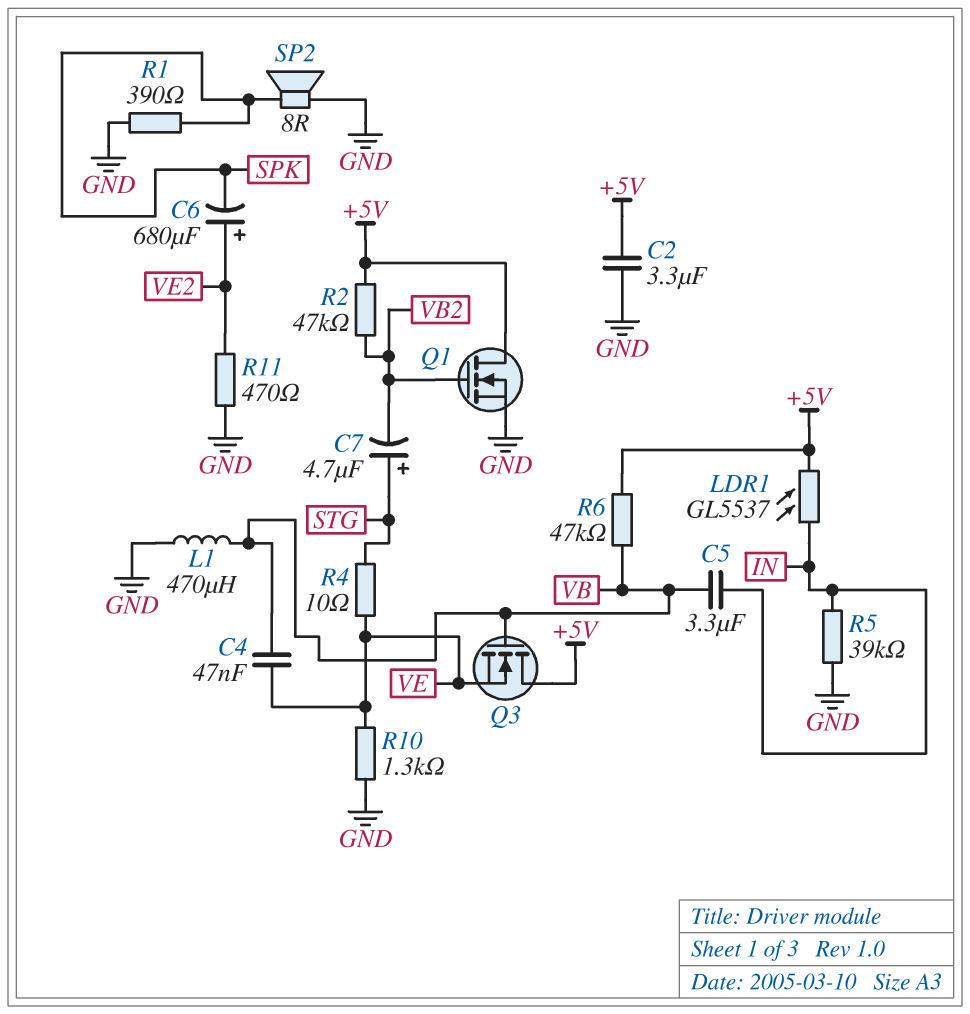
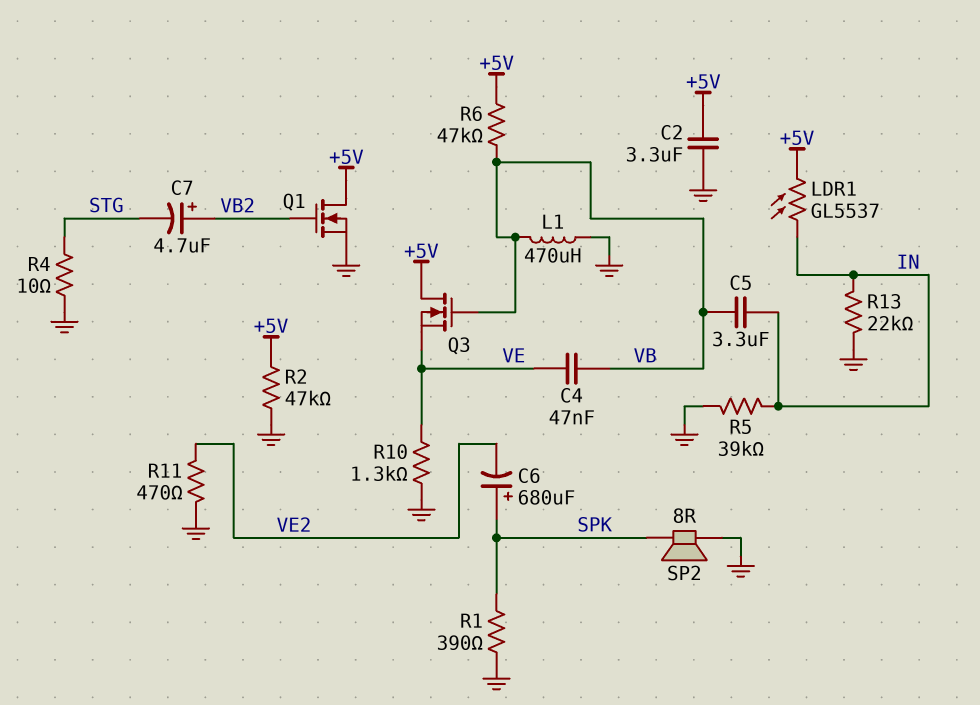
C6: 680uF (plus VE2, minus SPK) -> 680uF (plus SPK, minus VE2)
C7: 4.7uF (plus STG, minus VB2) -> 4.7uF (plus VB2, minus STG)
R2: 47k (+5V, VB2) -> 47k (+5V, GND)
R4: 10 (STG, VE) -> 10 (GND, STG)
R13: none -> 22k (GND, IN)

